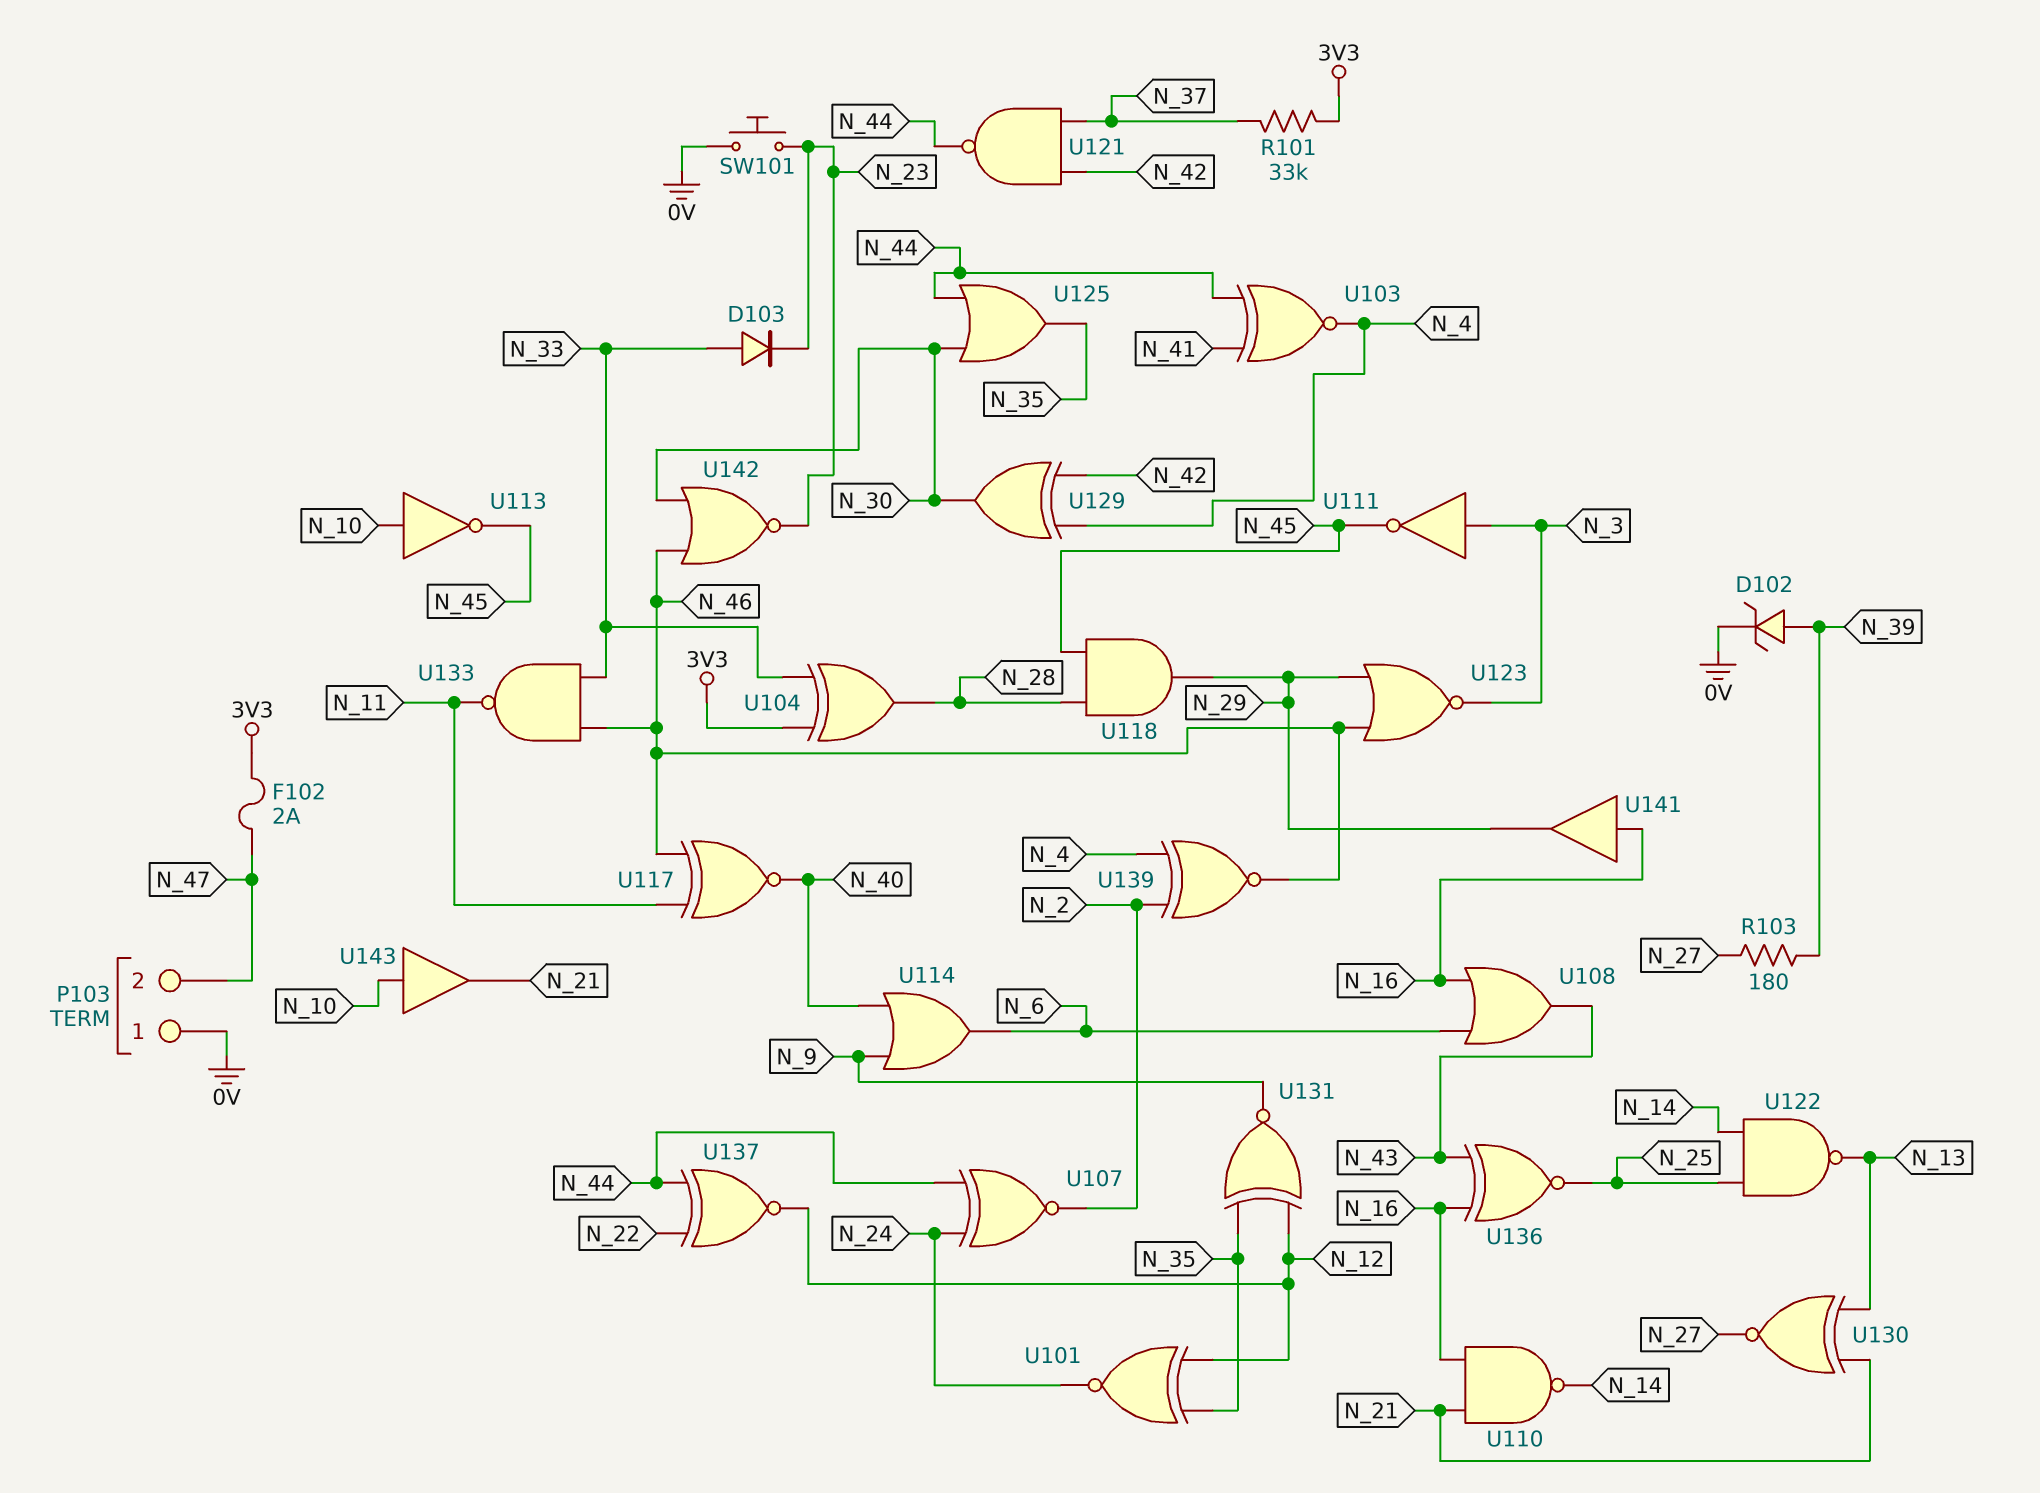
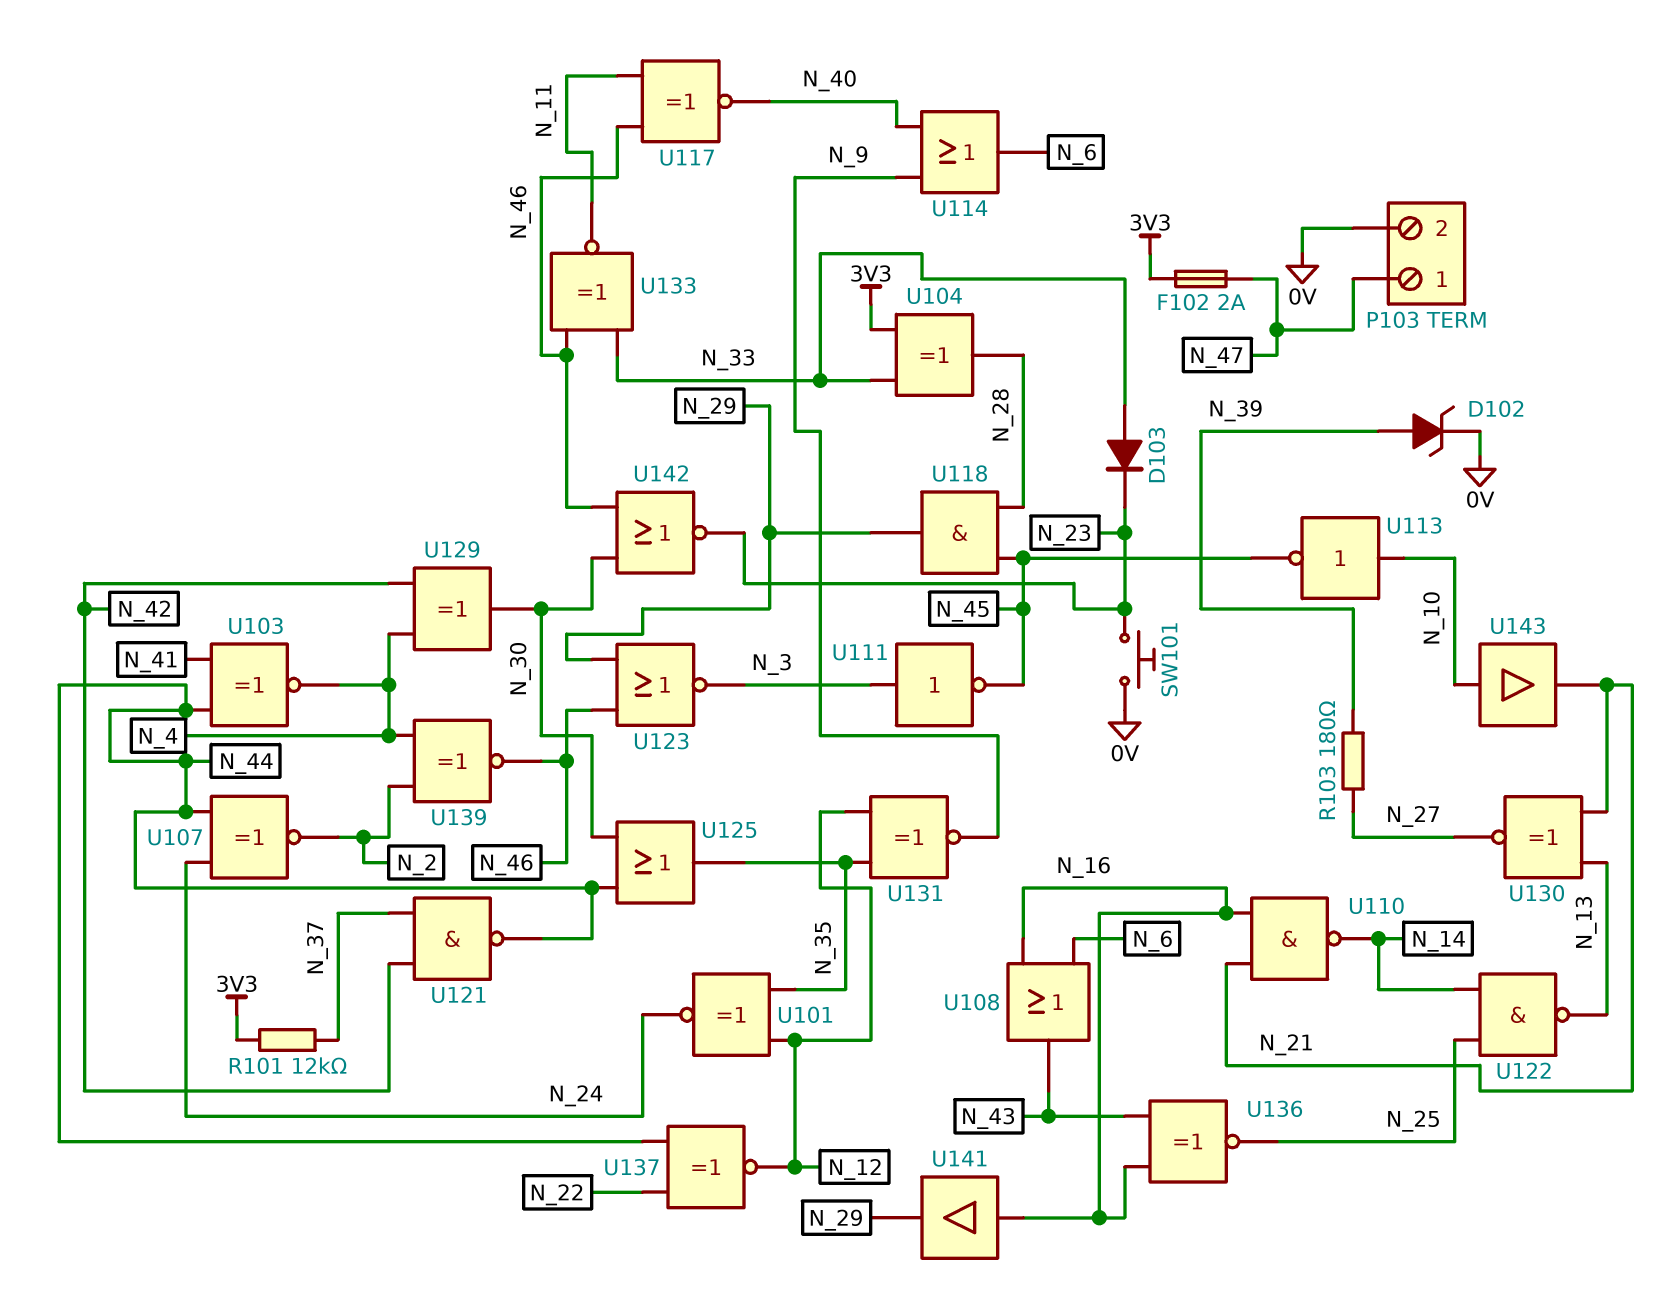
P103 pin 1: 0V -> N_47
P103 pin 2: N_47 -> 0V
R101: 33k (3V3, N_37) -> 12k (3V3, N_37)
U133: NAND (in N_33, in N_46, out N_11) -> XNOR (in N_33, in N_46, out N_11)

